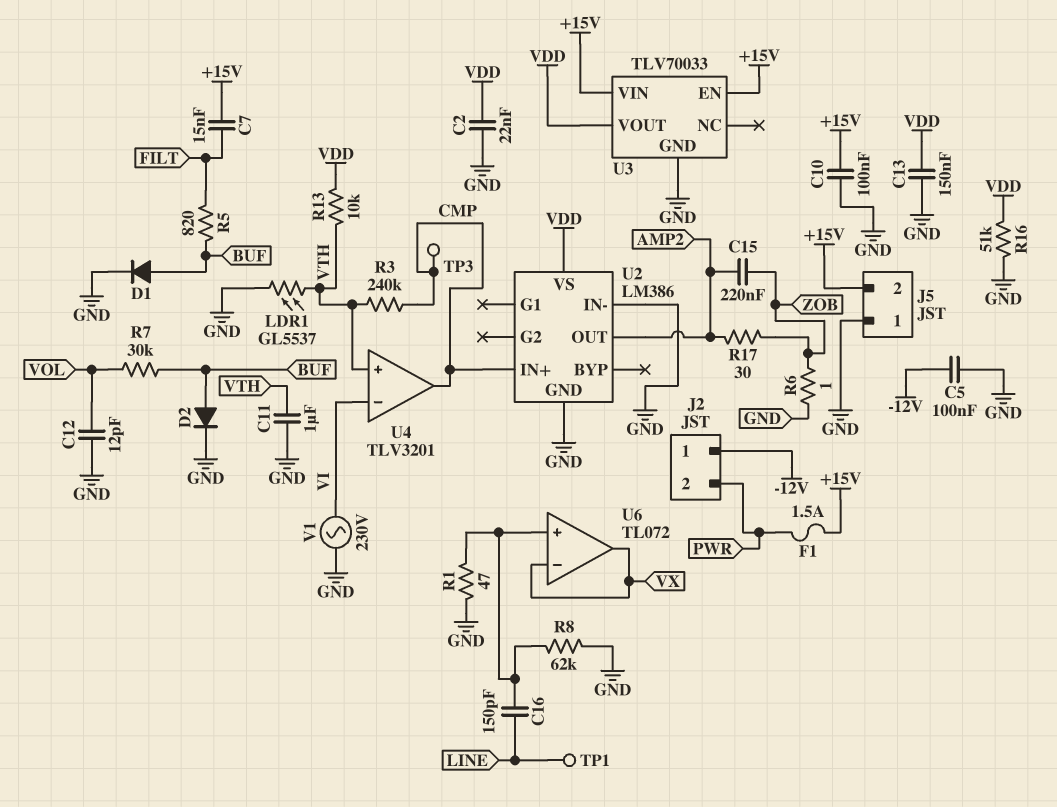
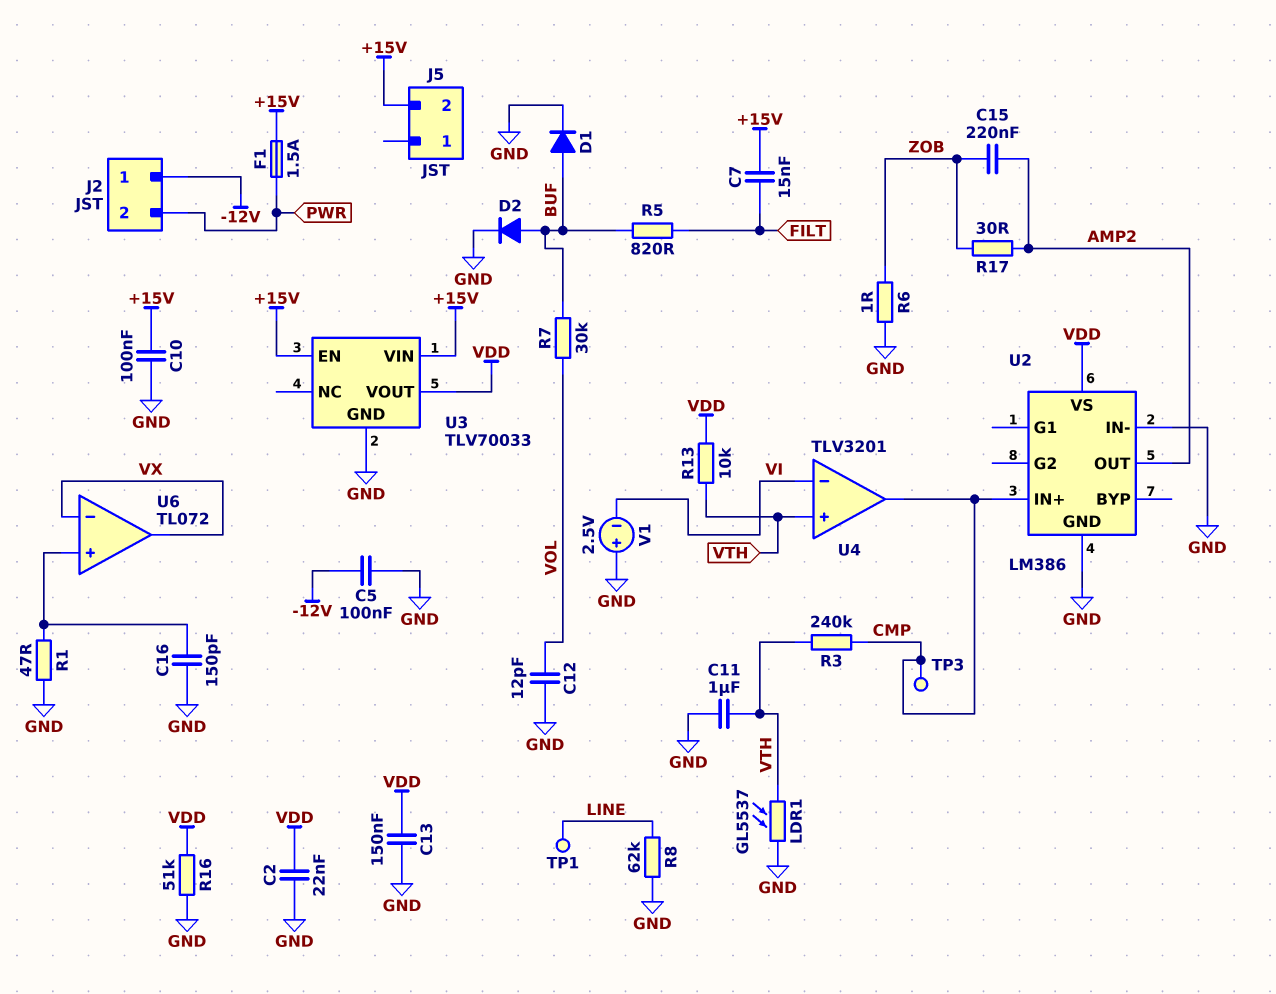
C16: 150pF (LINE, U6/in+) -> 150pF (GND, U6/in+)
J5 pin 1: GND -> none
R8: 62k (GND, U6/in+) -> 62k (GND, LINE)
V1: AC 230V (GND, VI) -> 2.5V (plus GND, minus VI)

